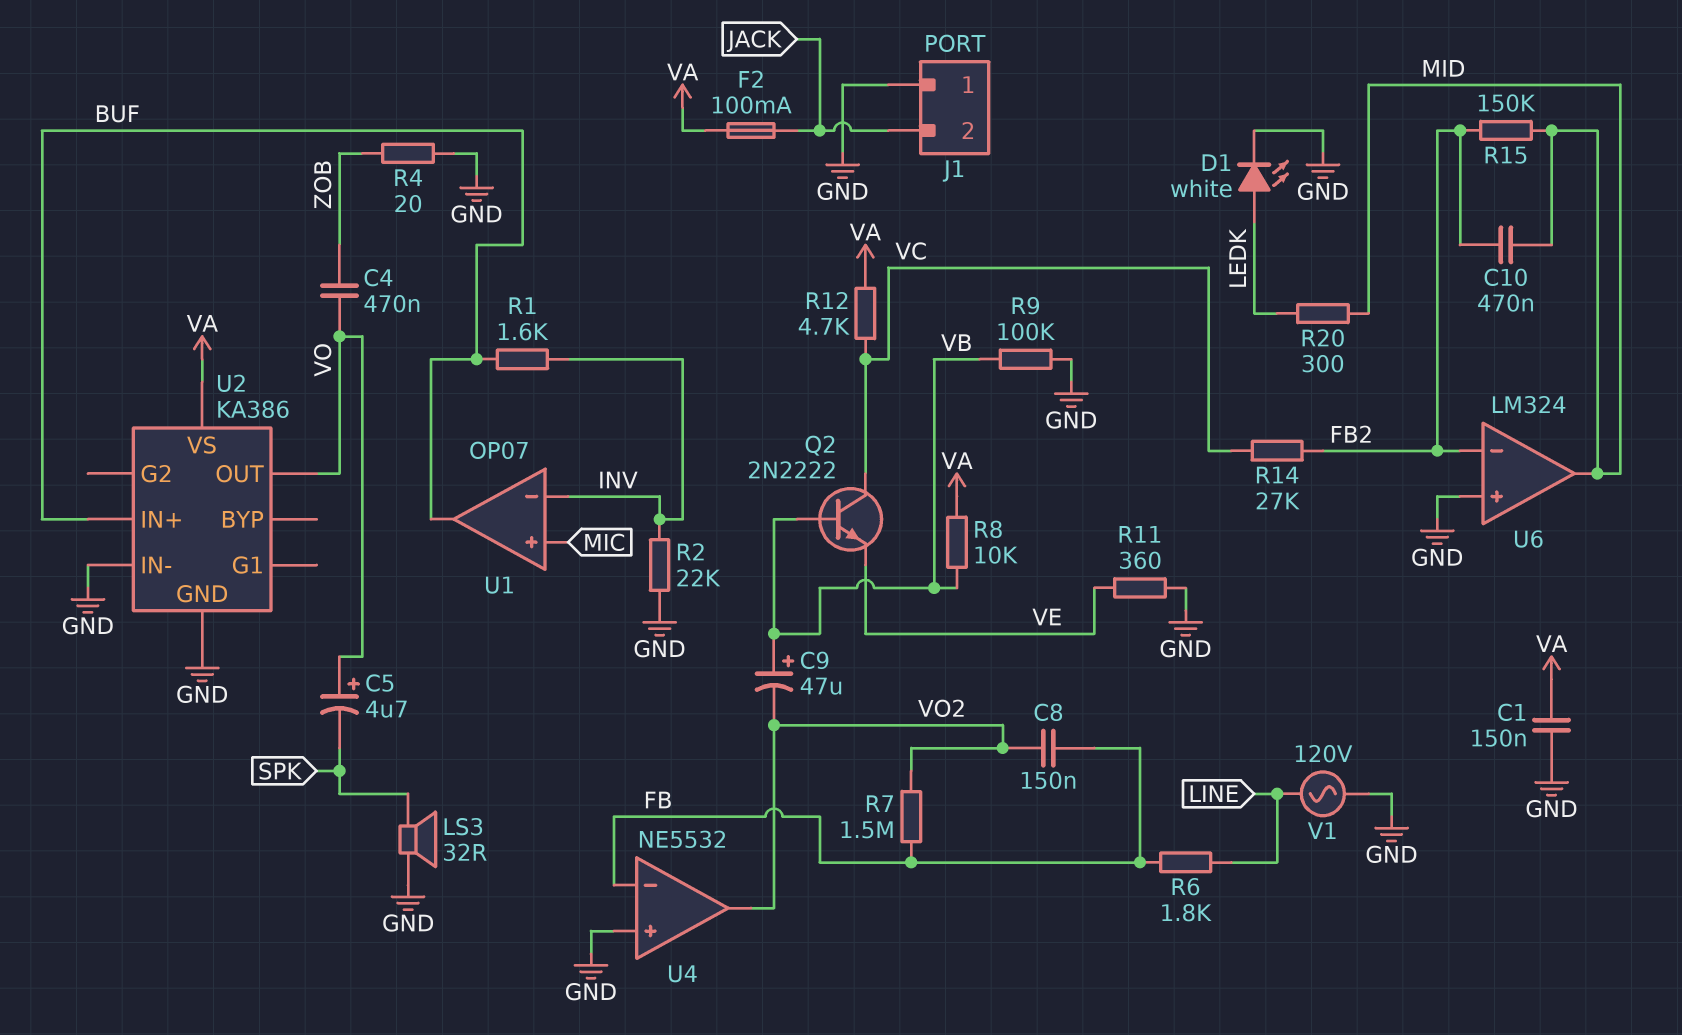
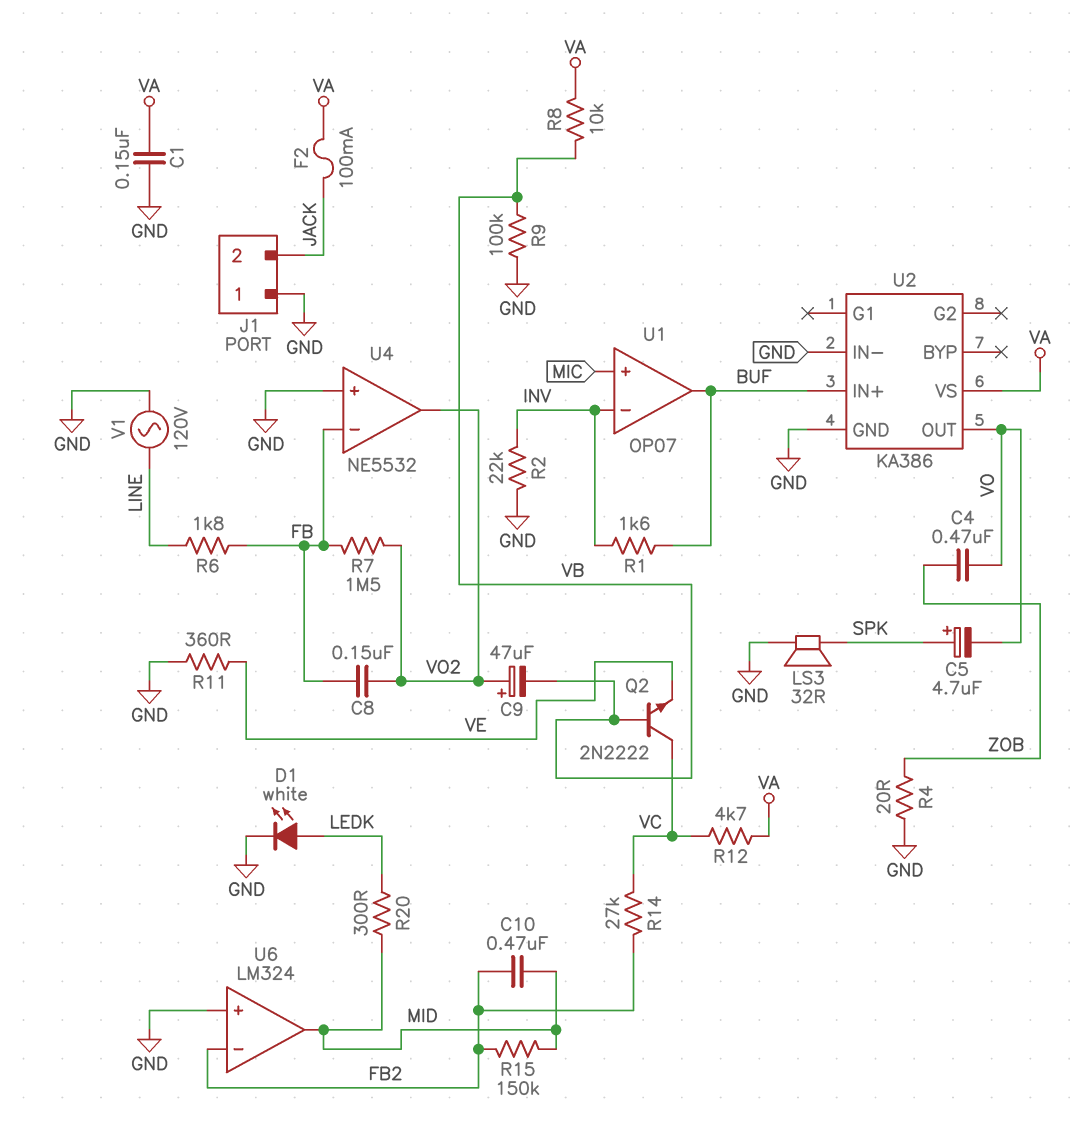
C5: 4.7uF (plus VO, minus SPK) -> 4.7uF (plus SPK, minus VO)
C9: 47uF (plus VB, minus VO2) -> 47uF (plus VO2, minus VB)

